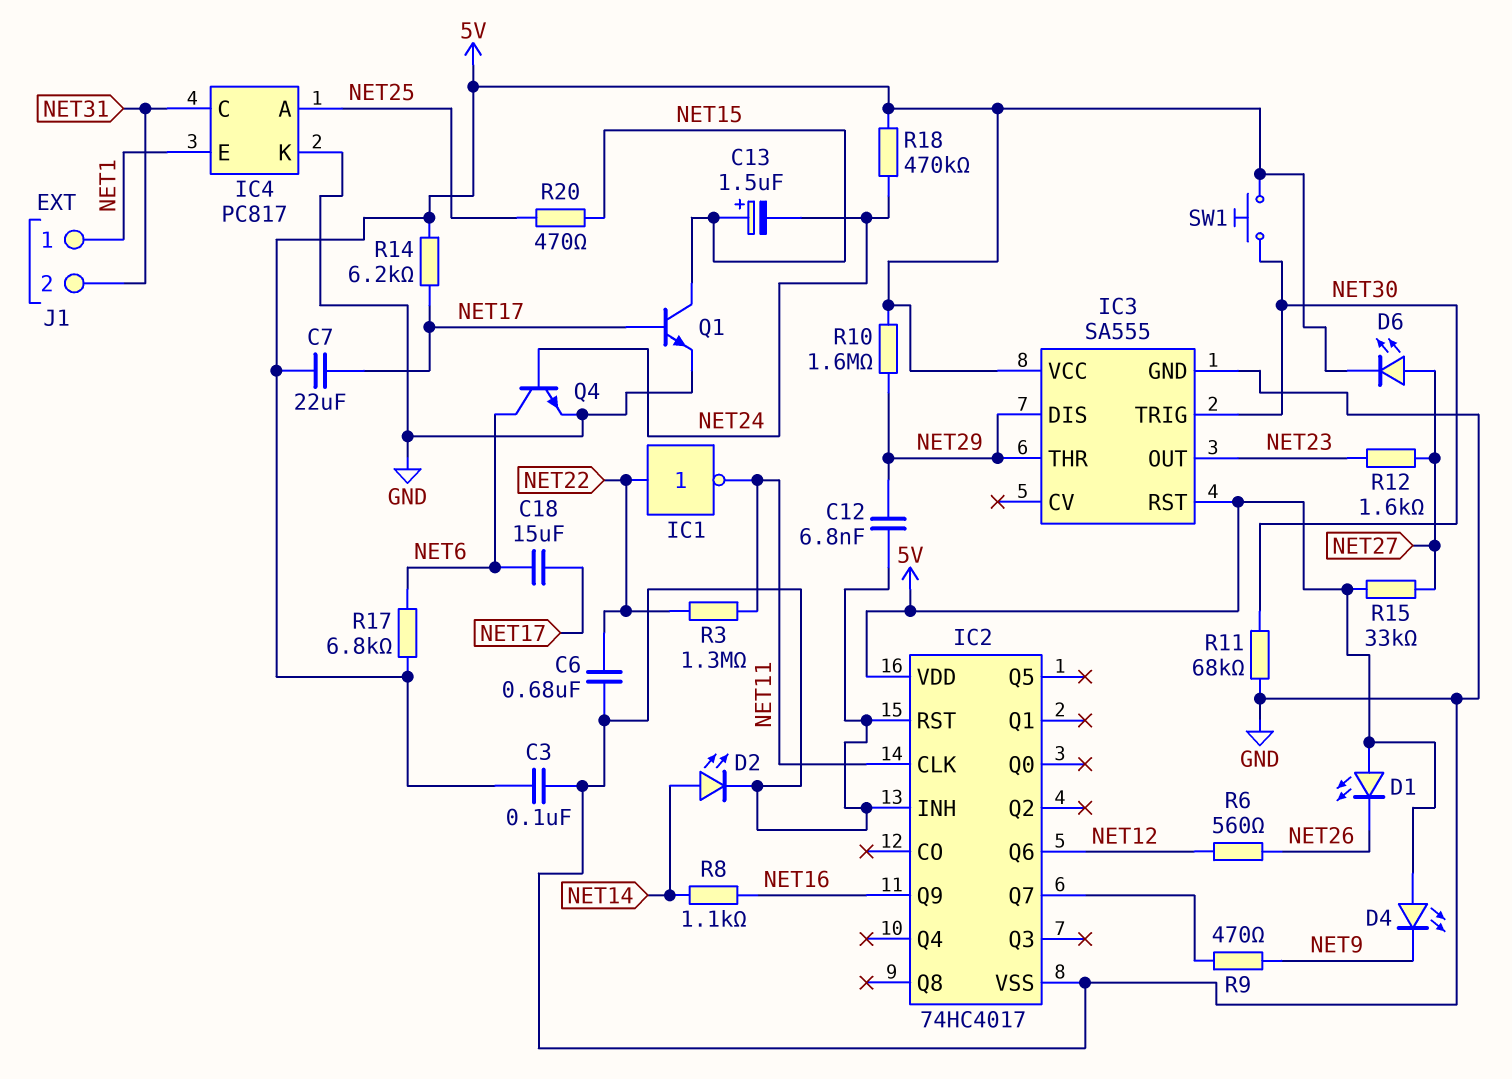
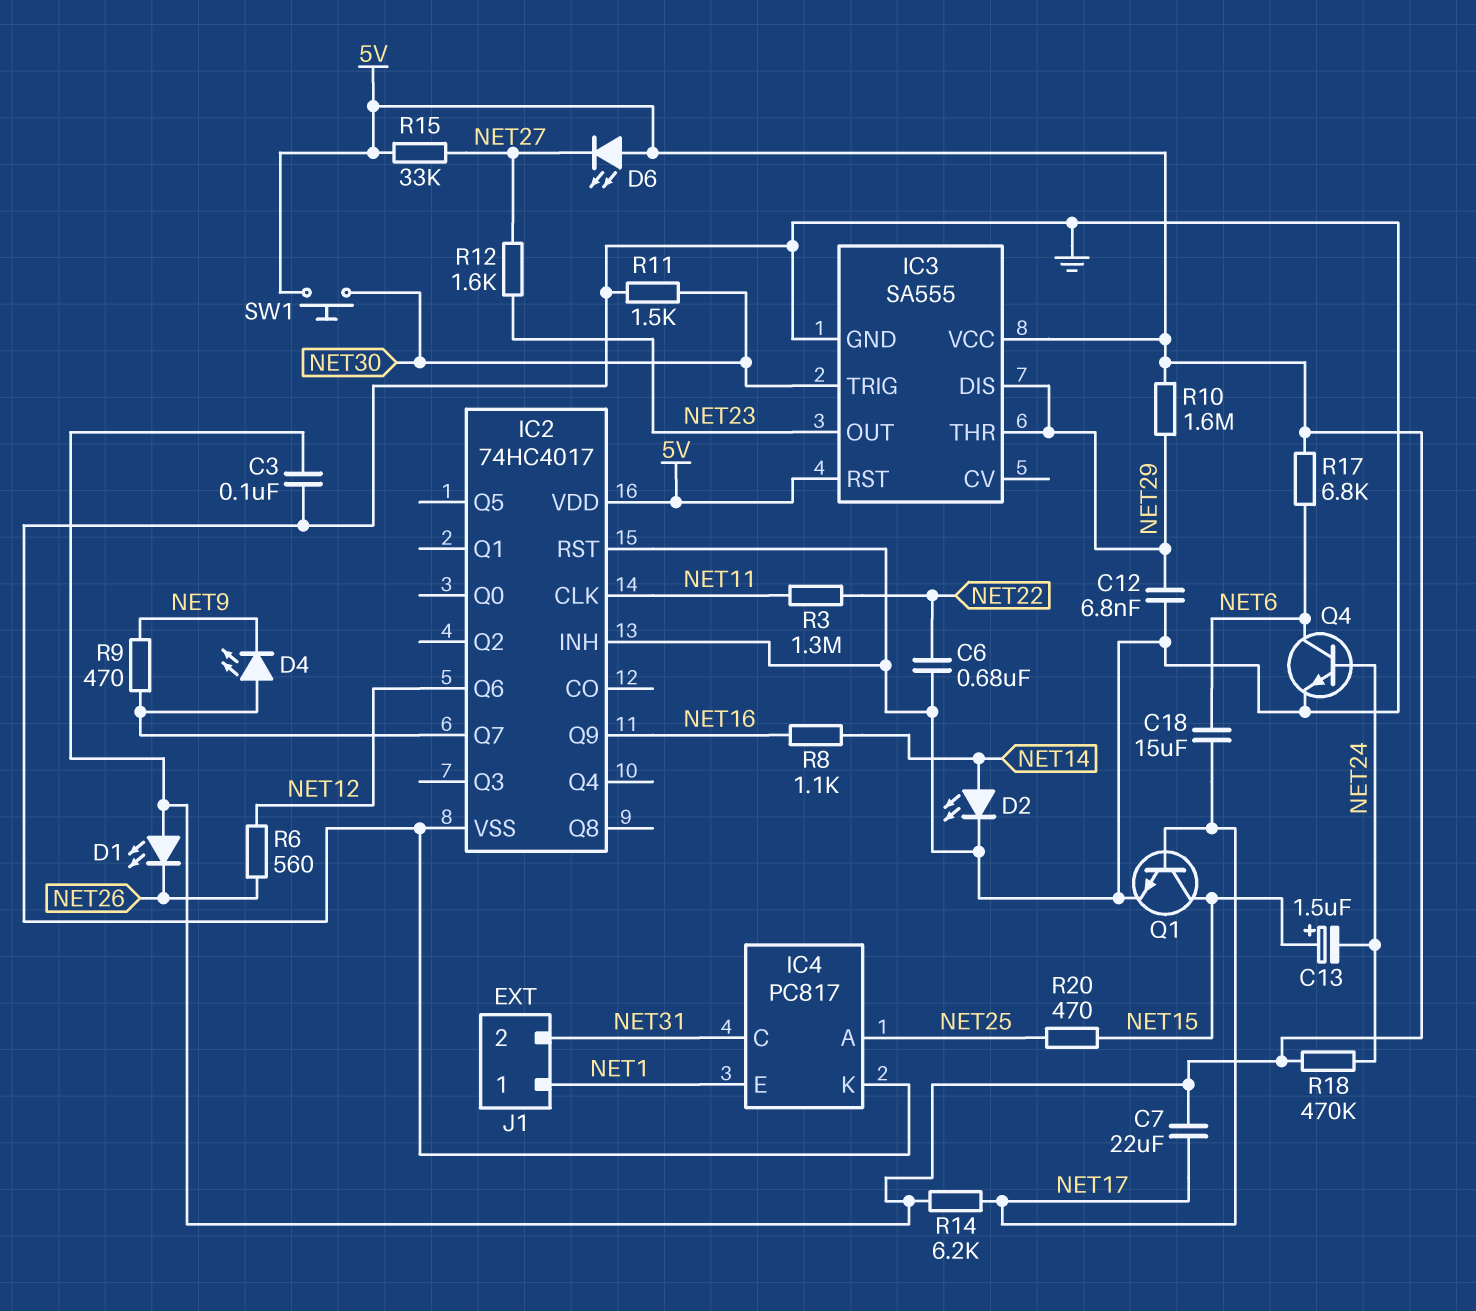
D4: LED (A 5V, K NET9) -> LED (A IC2/Q7, K NET9)
D6: LED (A NET27, K 5V) -> LED (A 5V, K NET27)
IC1: NOT (in NET22, out NET11) -> none
R11: 68k (GND, NET30) -> 1.5k (GND, NET30)

